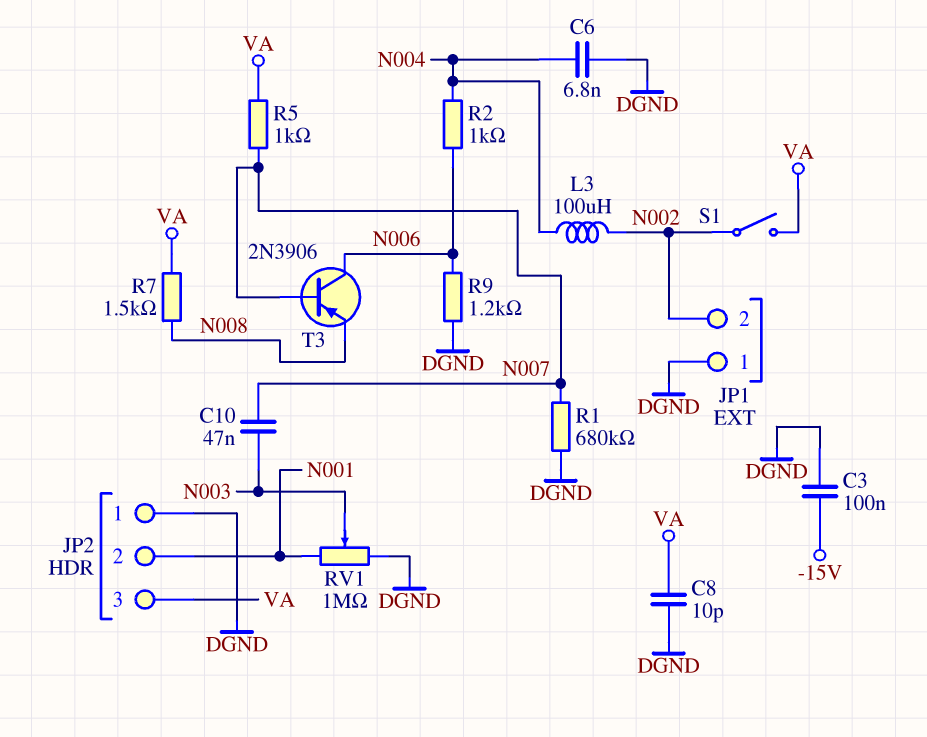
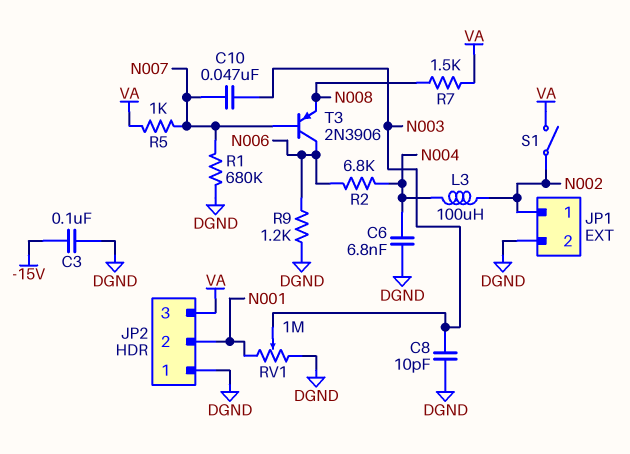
C8: 10pF (DGND, VA) -> 10pF (DGND, N003)
JP1 pin 1: DGND -> N002
JP1 pin 2: N002 -> DGND
R2: 1k (N004, N006) -> 6.8k (N004, N006)

